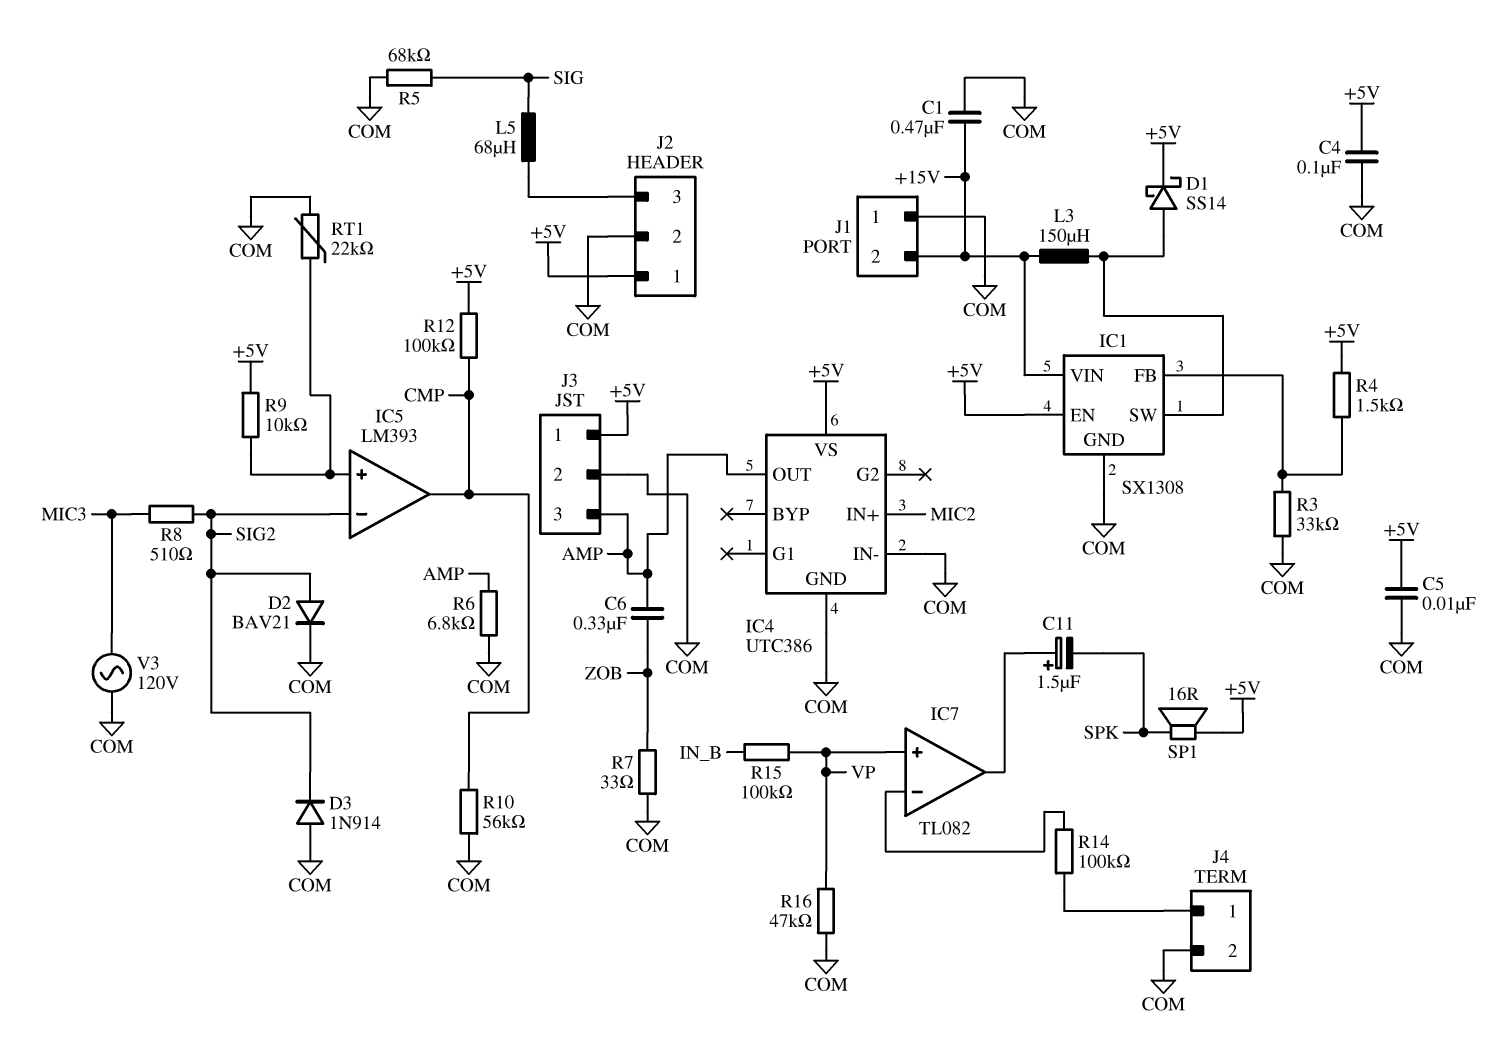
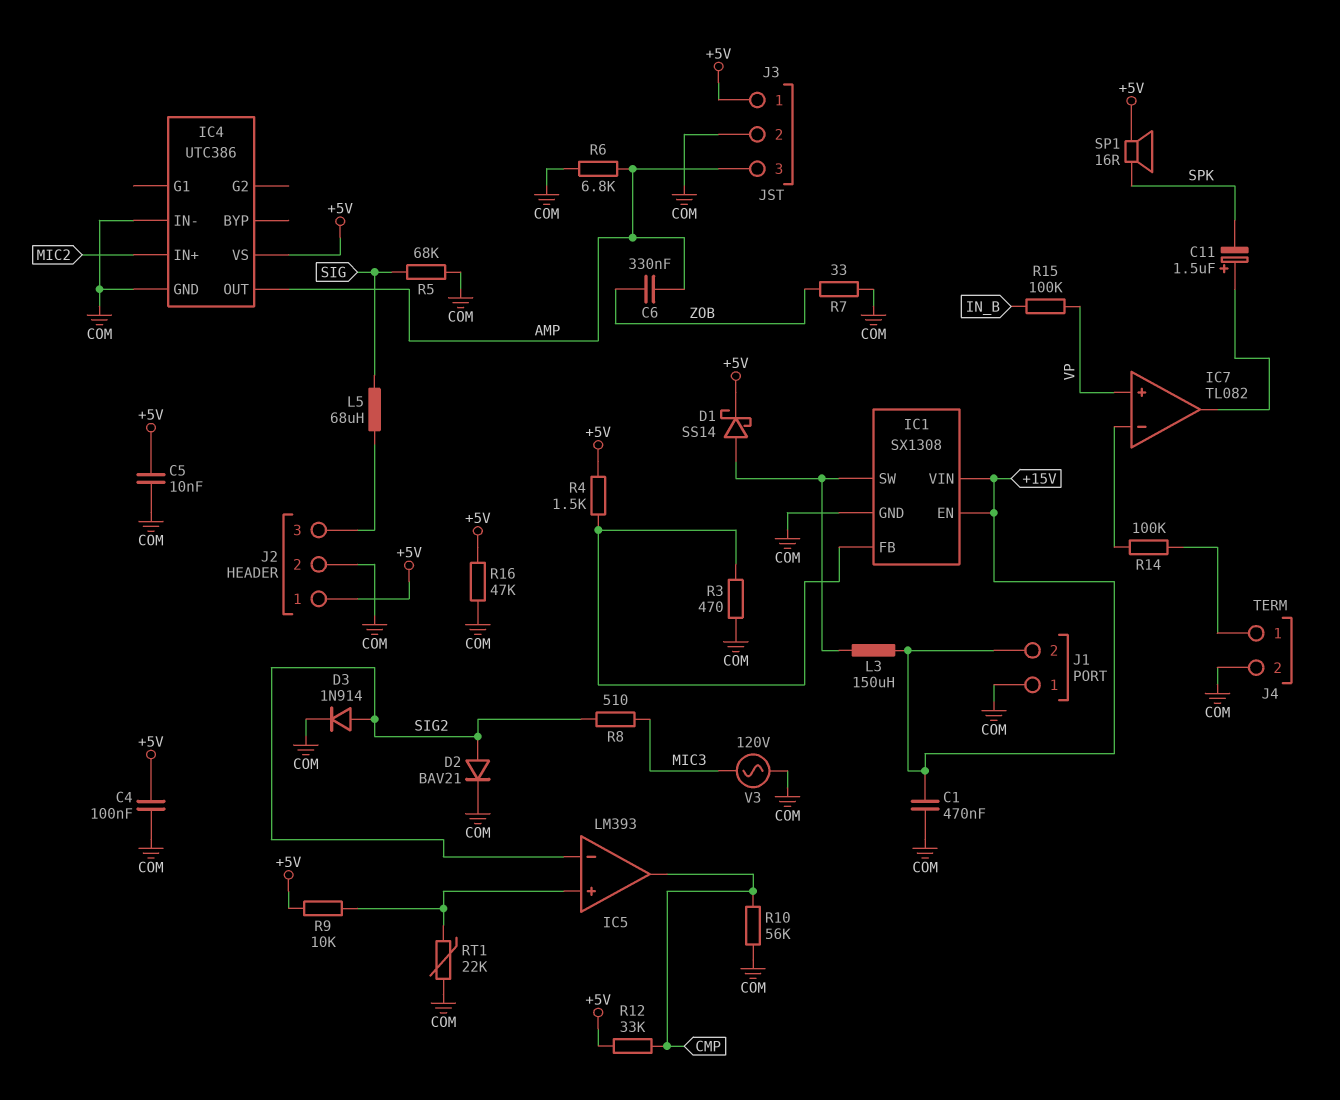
D3: diode 1N914 (A COM, K SIG2) -> diode 1N914 (A SIG2, K COM)
IC1 pin EN: +5V -> +15V
R3: 33k (COM, IC1/FB) -> 470 (COM, IC1/FB)
R12: 100k (+5V, CMP) -> 33k (+5V, CMP)
R16: 47k (COM, VP) -> 47k (+5V, COM)

